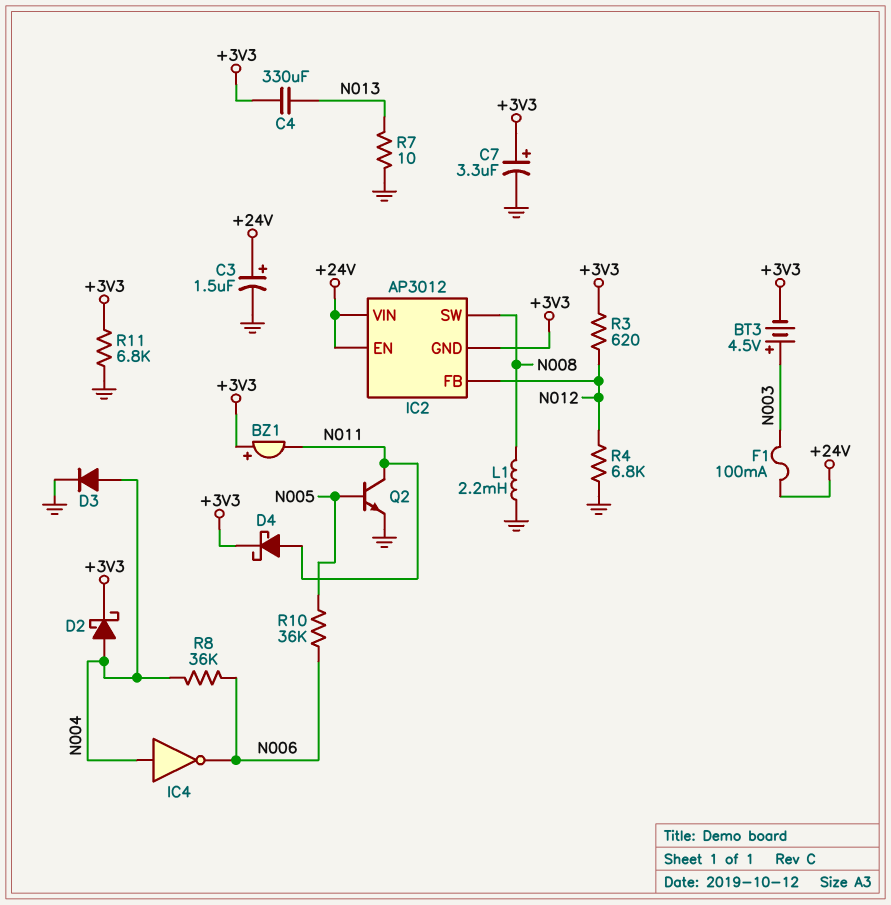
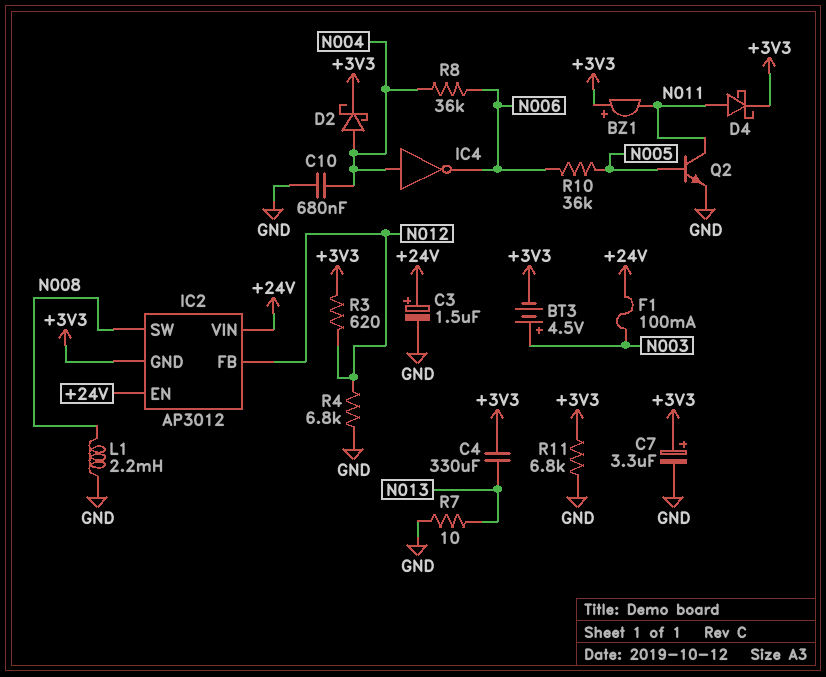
C10: none -> 680nF (GND, N004)
D3: diode (A N004, K GND) -> none

